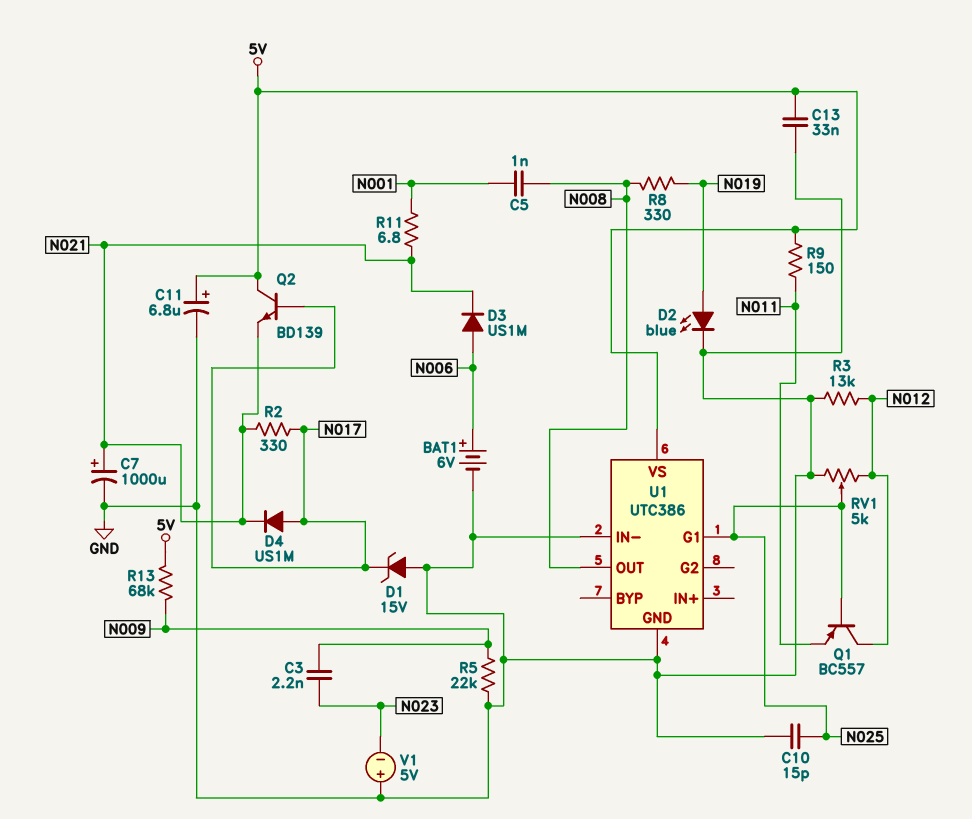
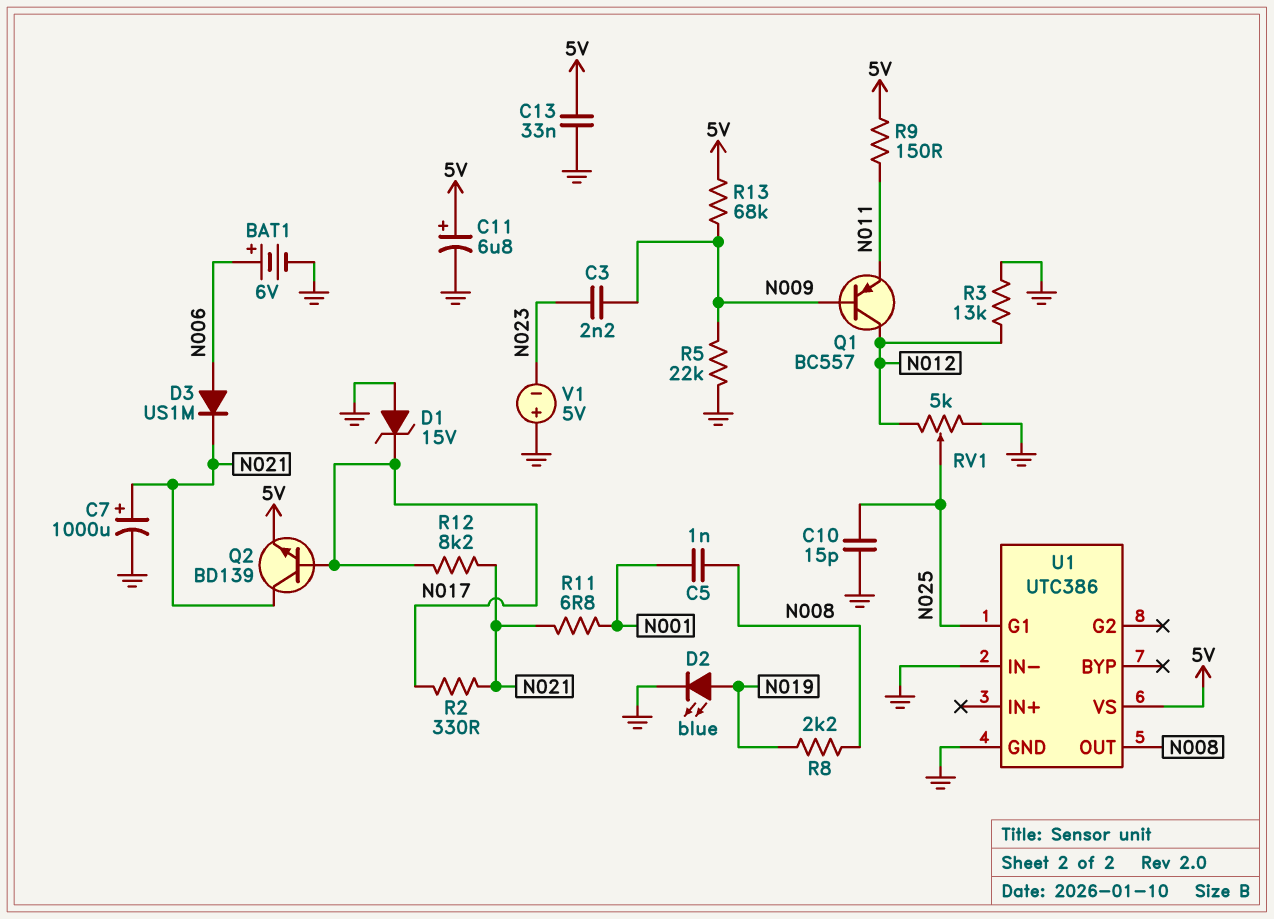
D4: diode US1M (A N017, K N021) -> none
Q1: PNP BC557 (B N025, C N012, E N011) -> PNP BC557 (B N009, C N012, E N011)
Q2: NPN BD139 (B N017, C 5V, E N021) -> NPN BD139 (B N017, C N021, E 5V)
R8: 330 (N008, N019) -> 2.2k (N008, N019)
R12: none -> 8.2k (N017, N021)

